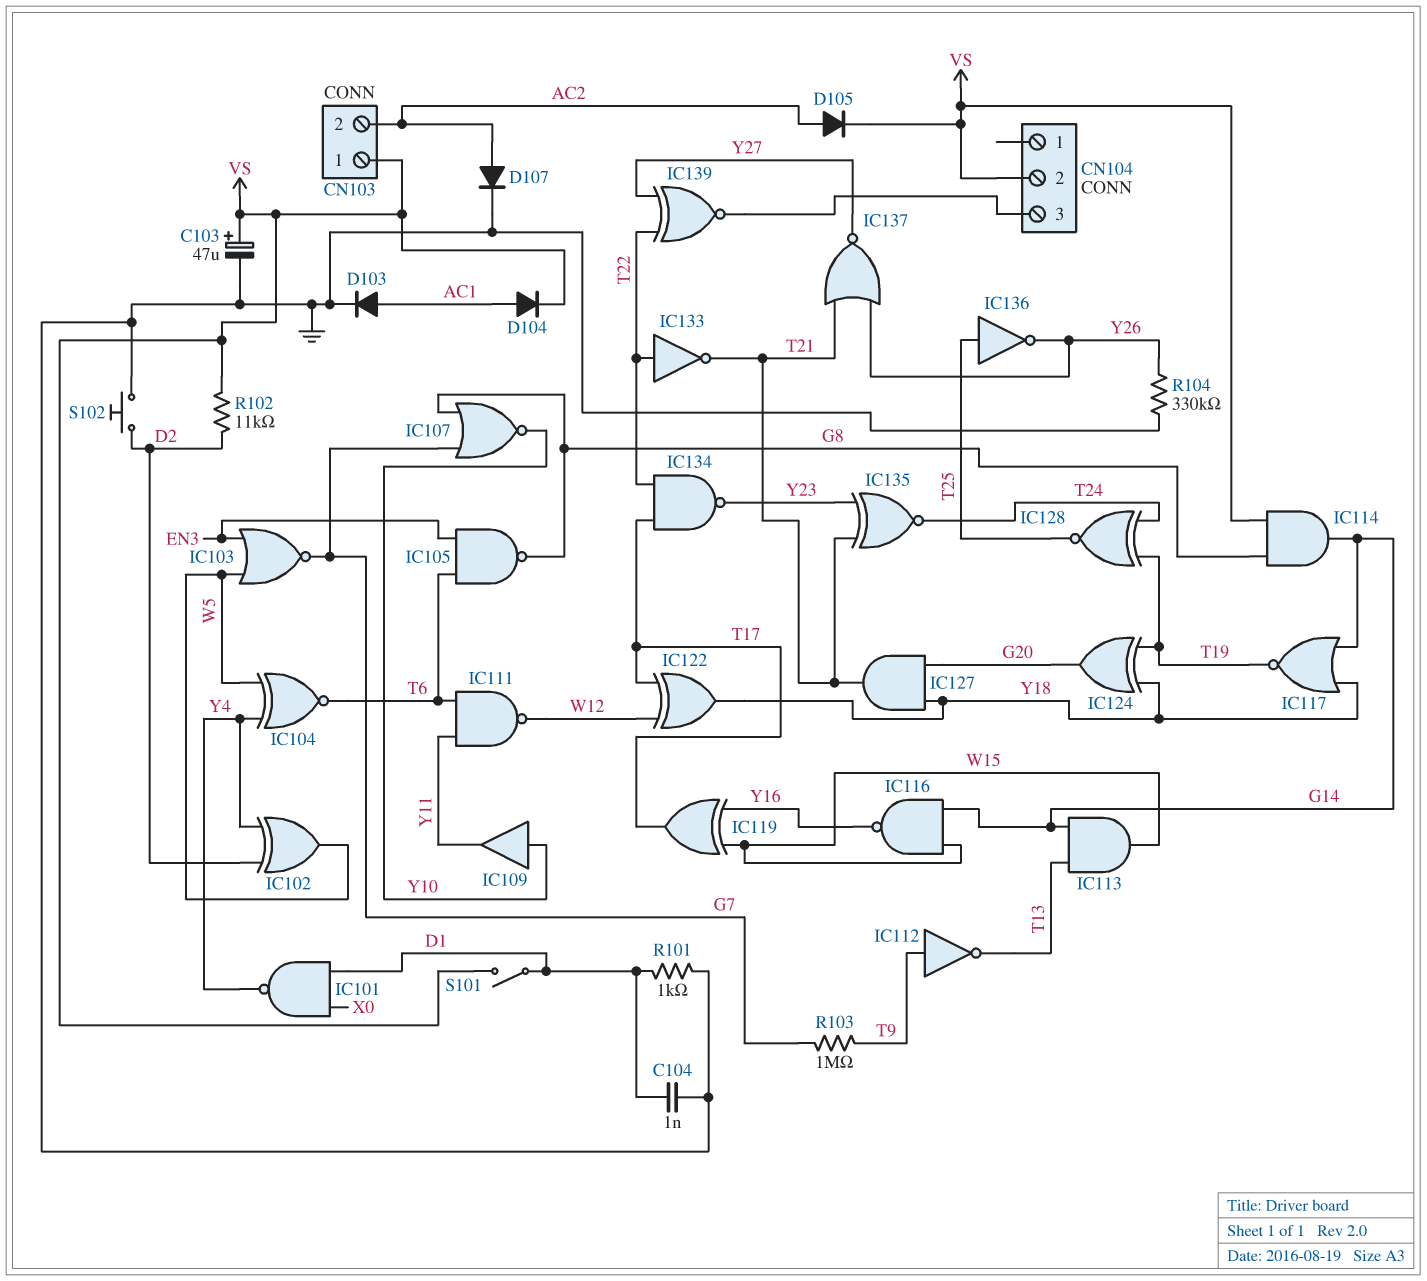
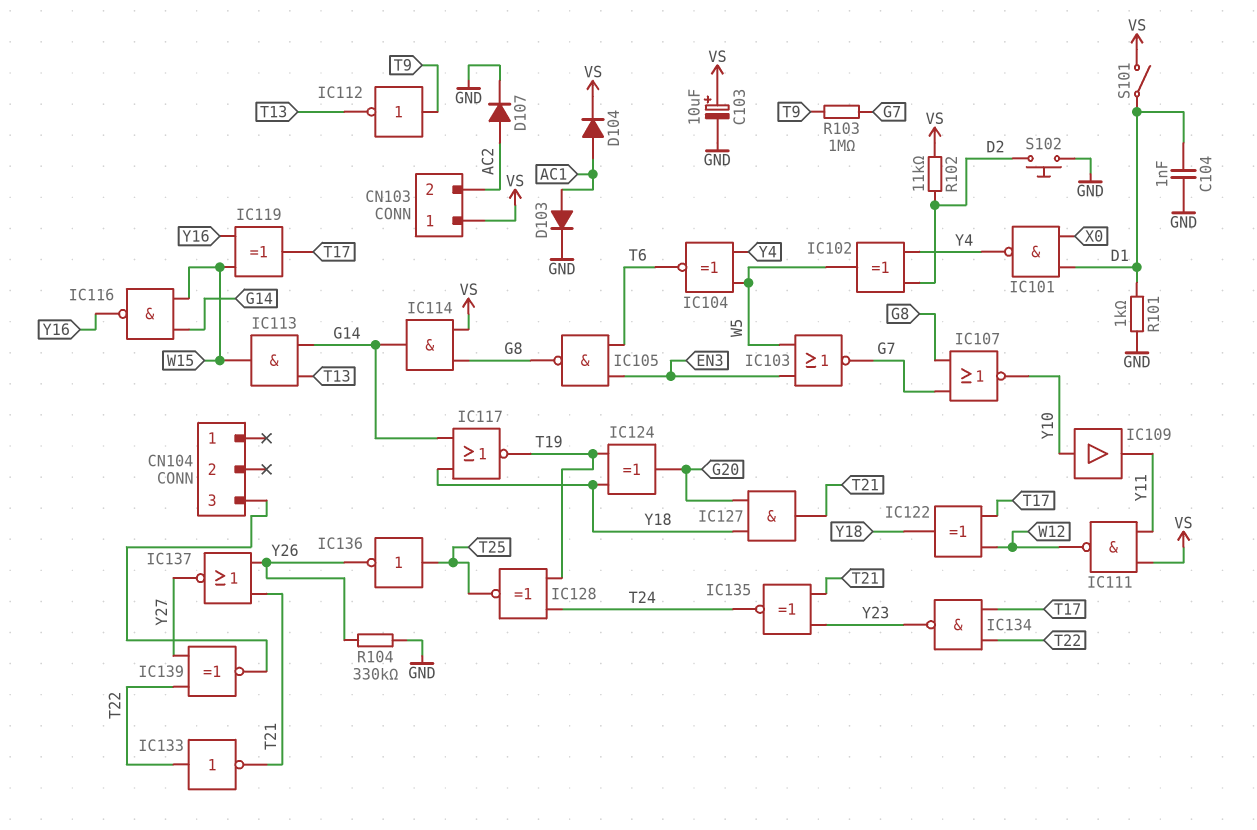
C103: 47uF (plus VS, minus GND) -> 10uF (plus VS, minus GND)
CN104 pin 2: VS -> none
D105: diode (A AC2, K VS) -> none
IC111: NAND (in T6, in Y11, out W12) -> NAND (in VS, in Y11, out W12)

